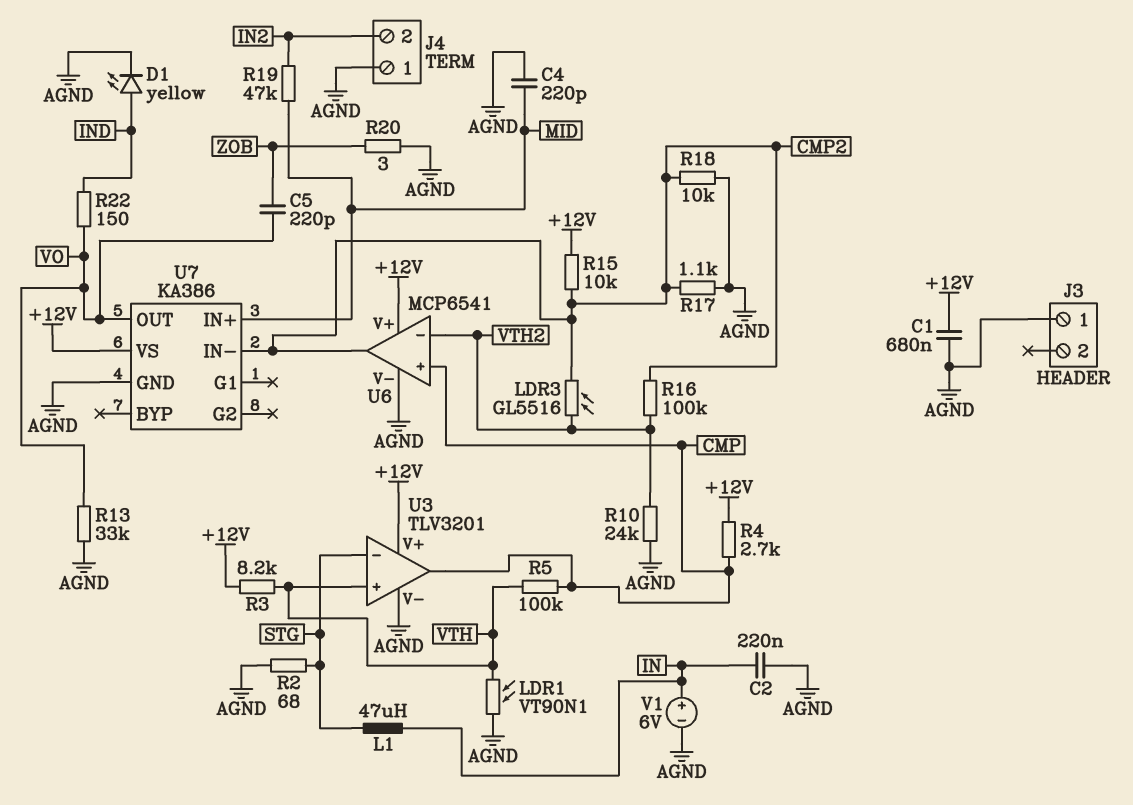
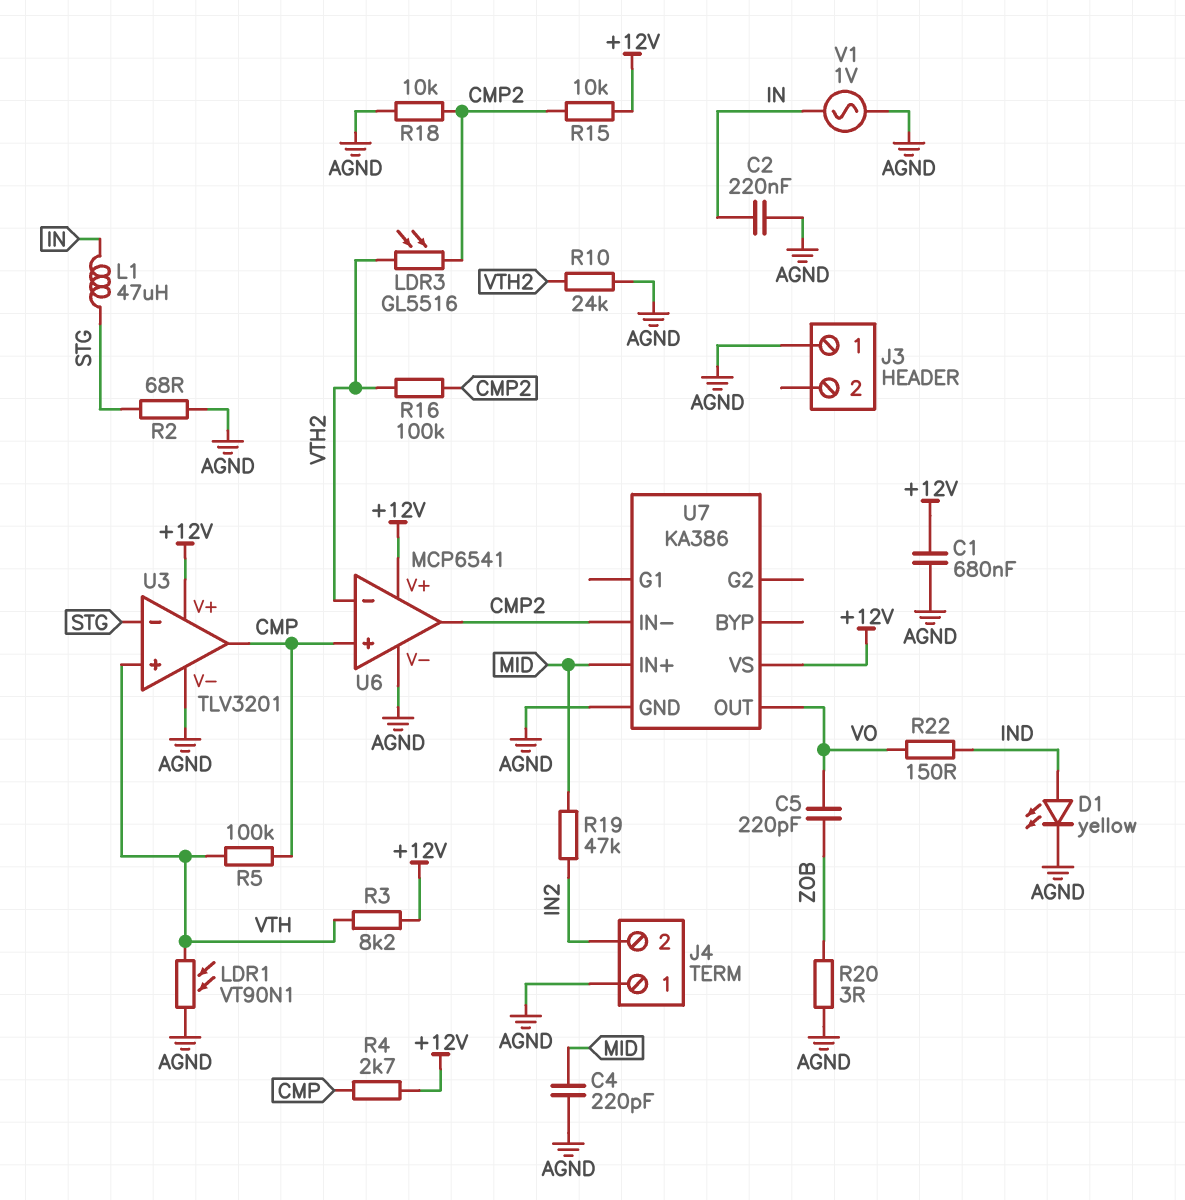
R13: 33k (AGND, VO) -> none
R17: 1.1k (AGND, CMP2) -> none
V1: 6V (plus IN, minus AGND) -> AC 1V (AGND, IN)

